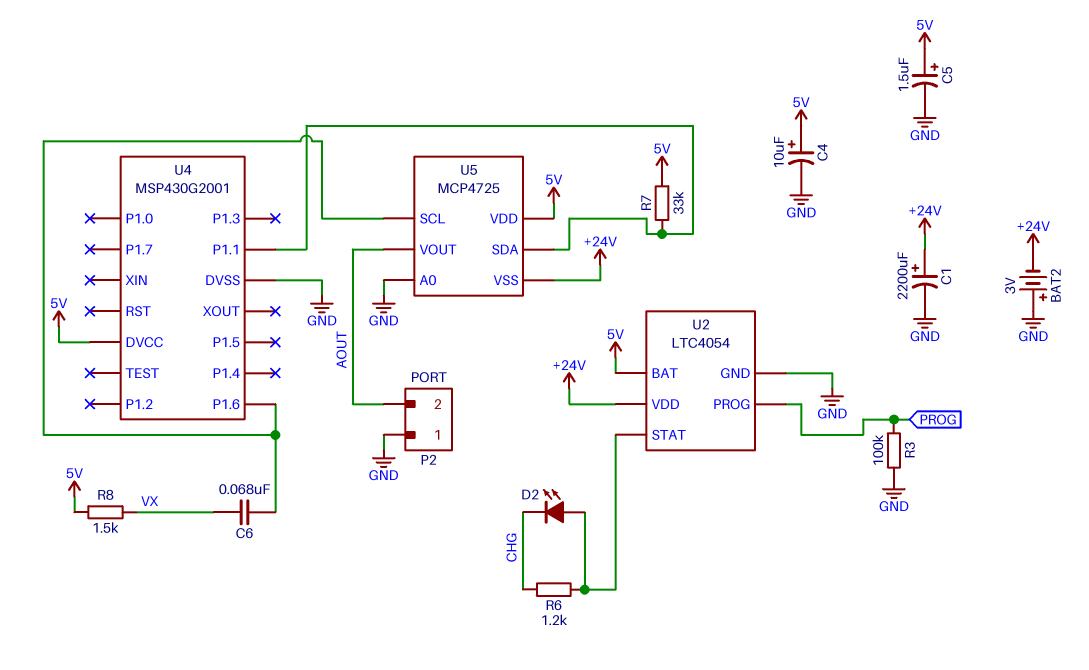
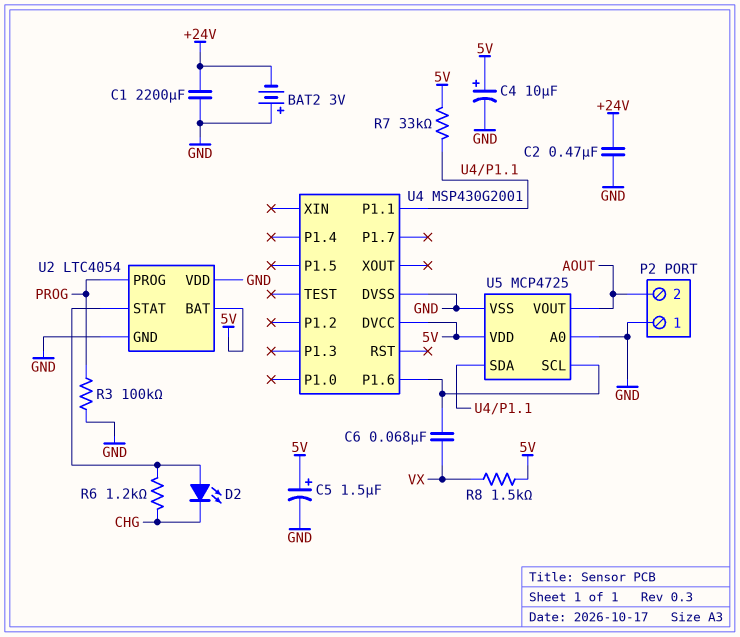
C1: 2200uF (plus +24V, minus GND) -> 2200uF (+24V, GND)
C2: none -> 470nF (+24V, GND)
U2 pin VDD: +24V -> GND
U5 pin VSS: +24V -> GND

